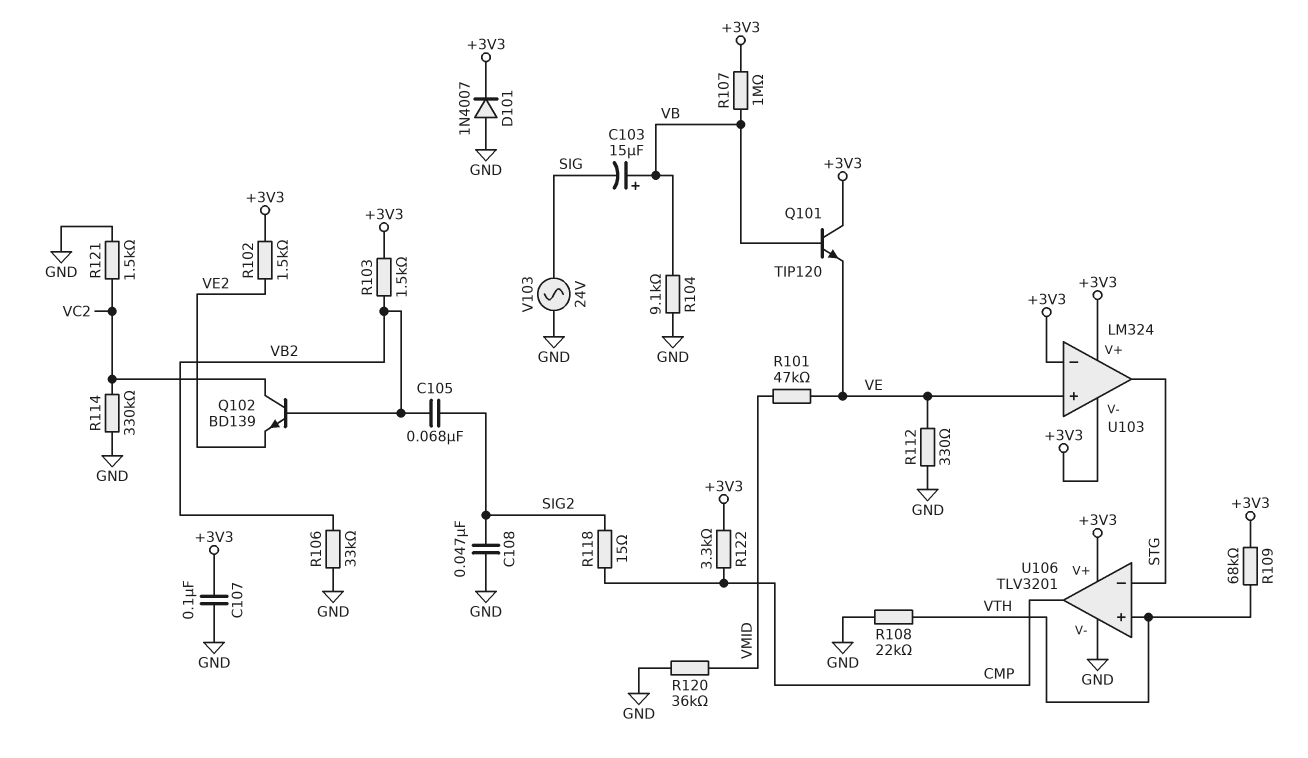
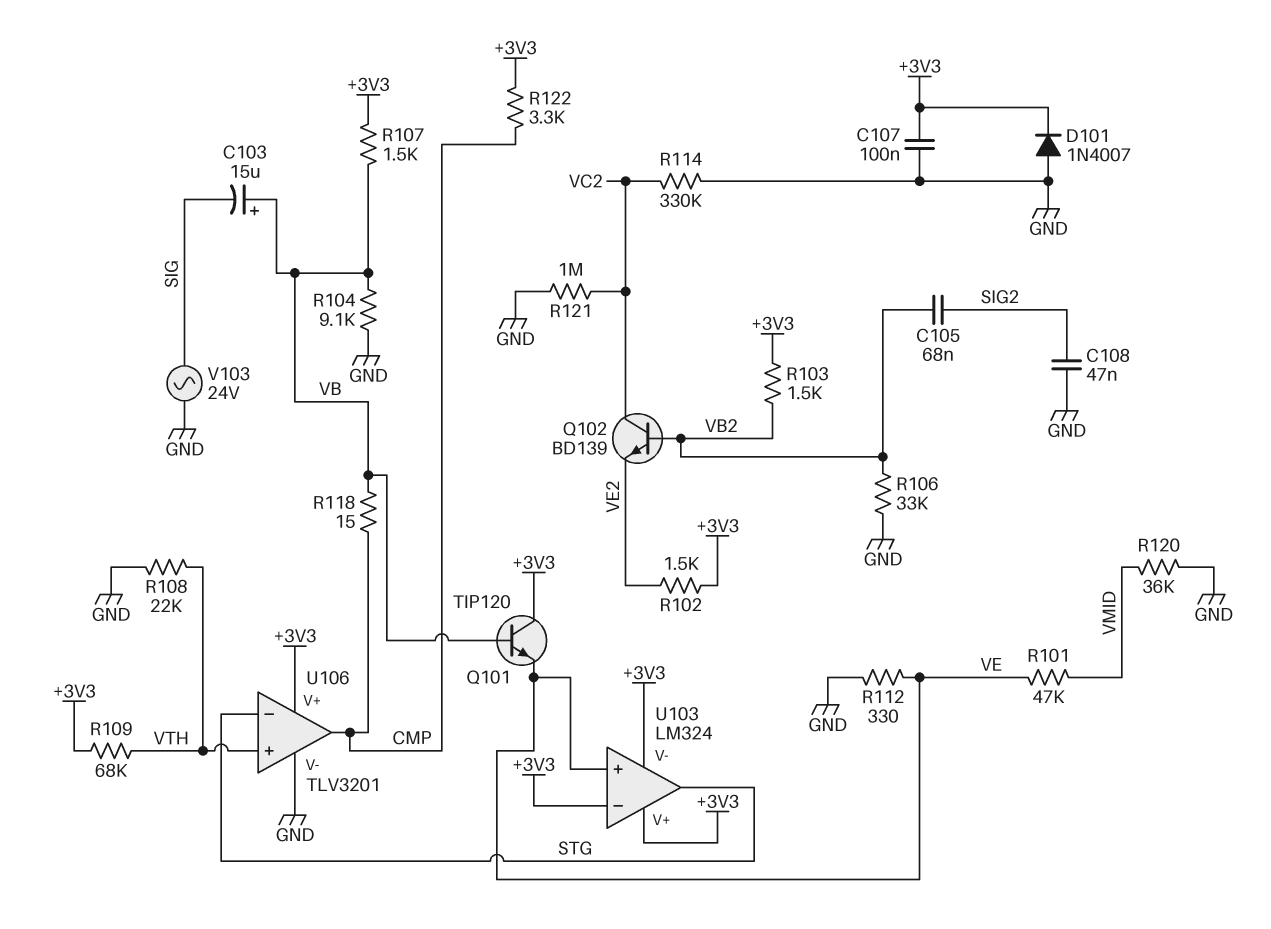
R107: 1M (+3V3, VB) -> 1.5k (+3V3, VB)
R118: 15 (CMP, SIG2) -> 15 (CMP, VB)
R121: 1.5k (GND, VC2) -> 1M (GND, VC2)

